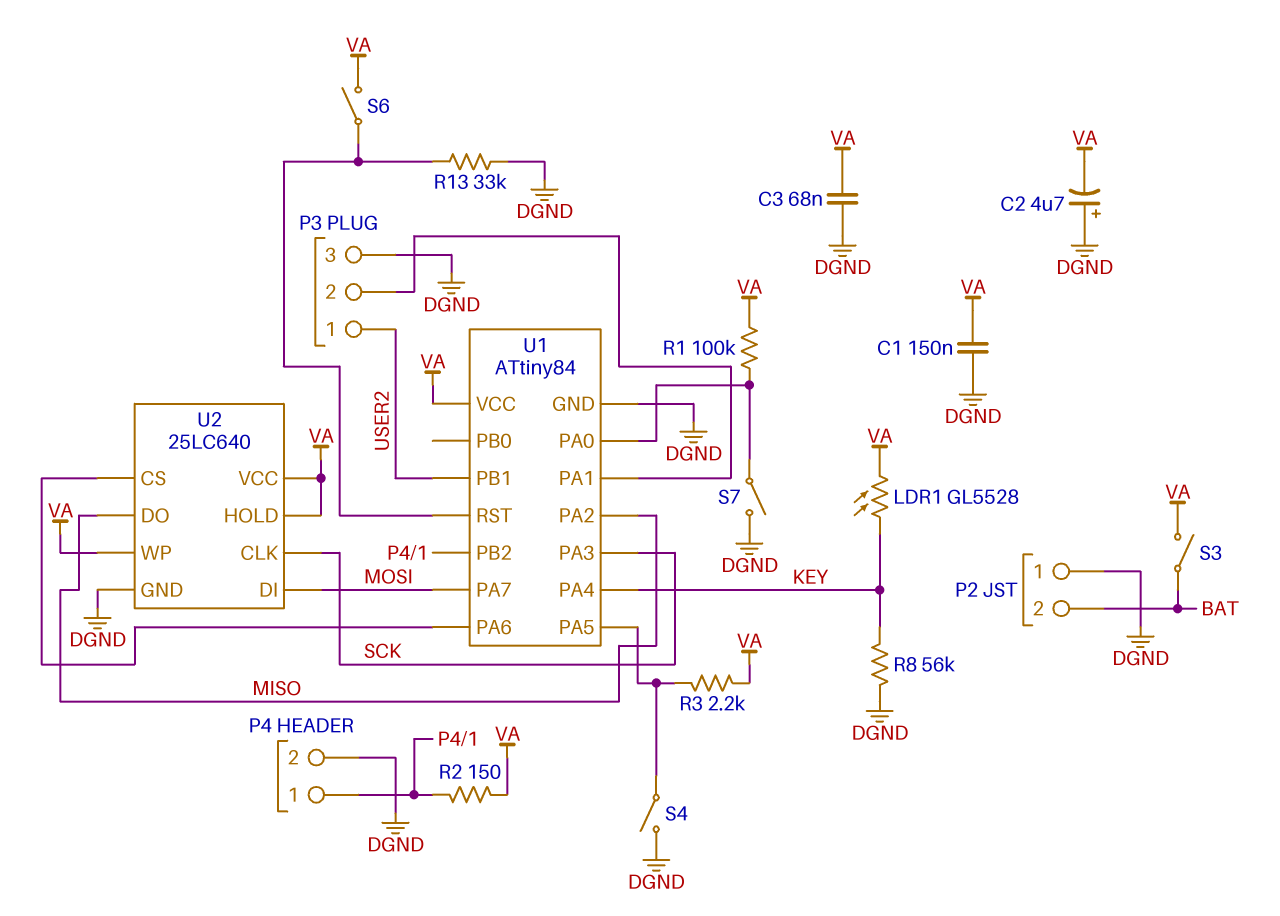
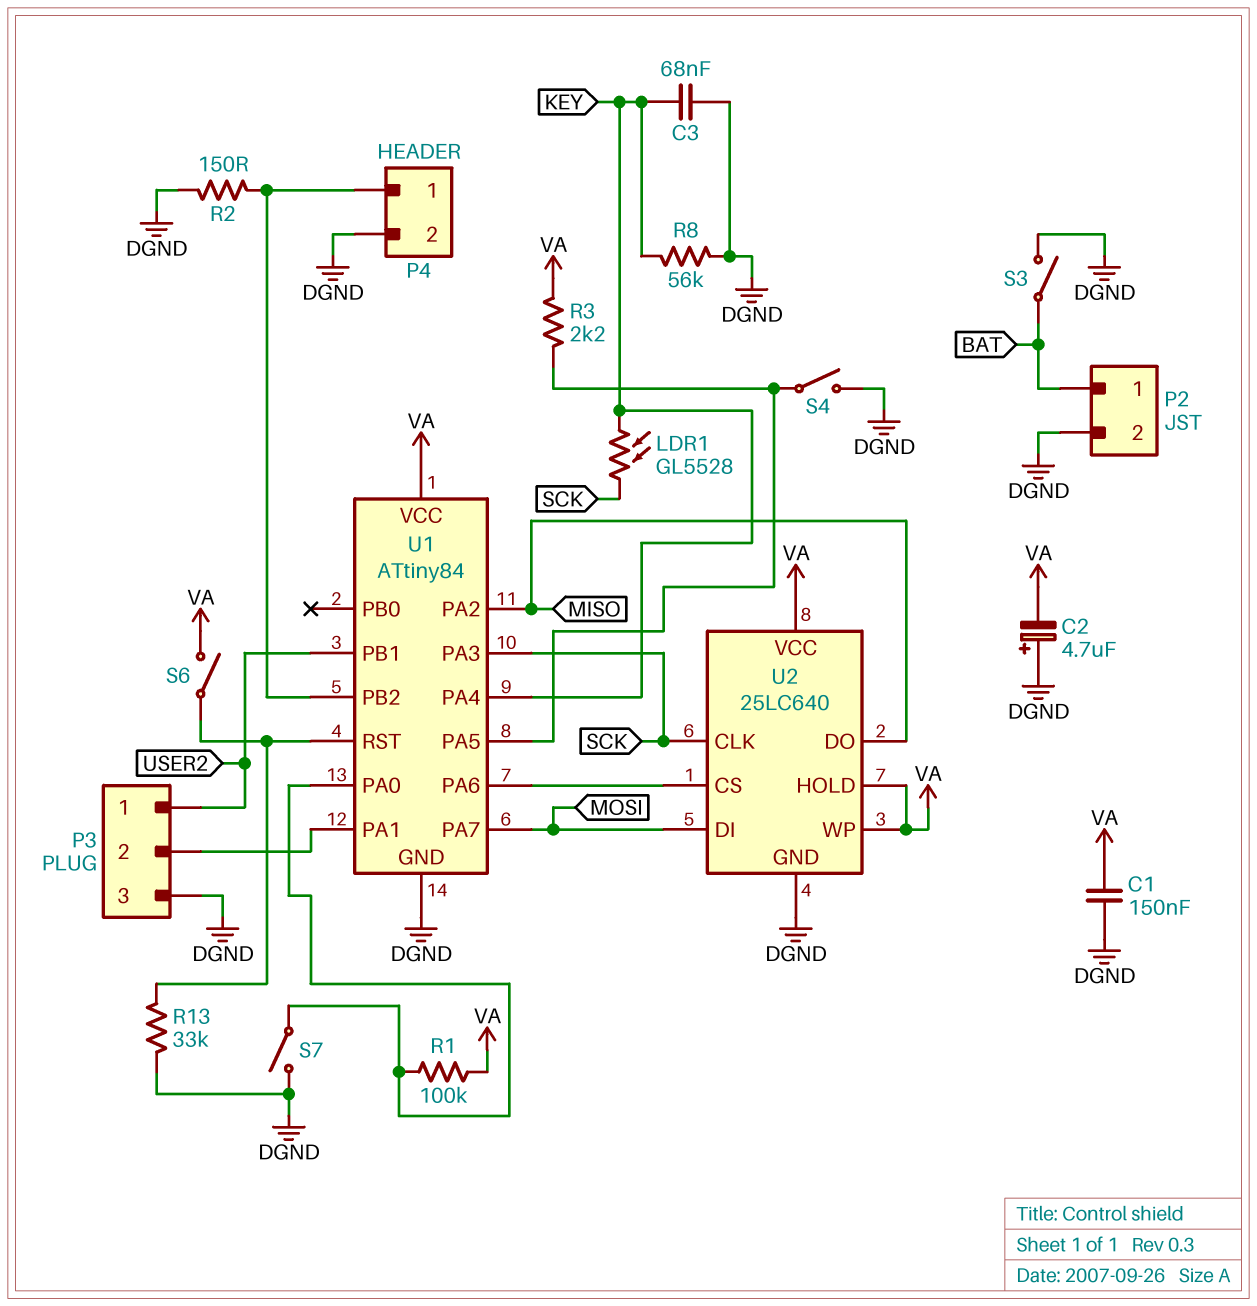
C3: 68nF (DGND, VA) -> 68nF (DGND, KEY)
LDR1: GL5528 (KEY, VA) -> GL5528 (KEY, SCK)
P2 pin 1: DGND -> BAT
P2 pin 2: BAT -> DGND
R2: 150 (P4/1, VA) -> 150 (DGND, P4/1)
S3: switch (BAT, VA) -> switch (BAT, DGND)

